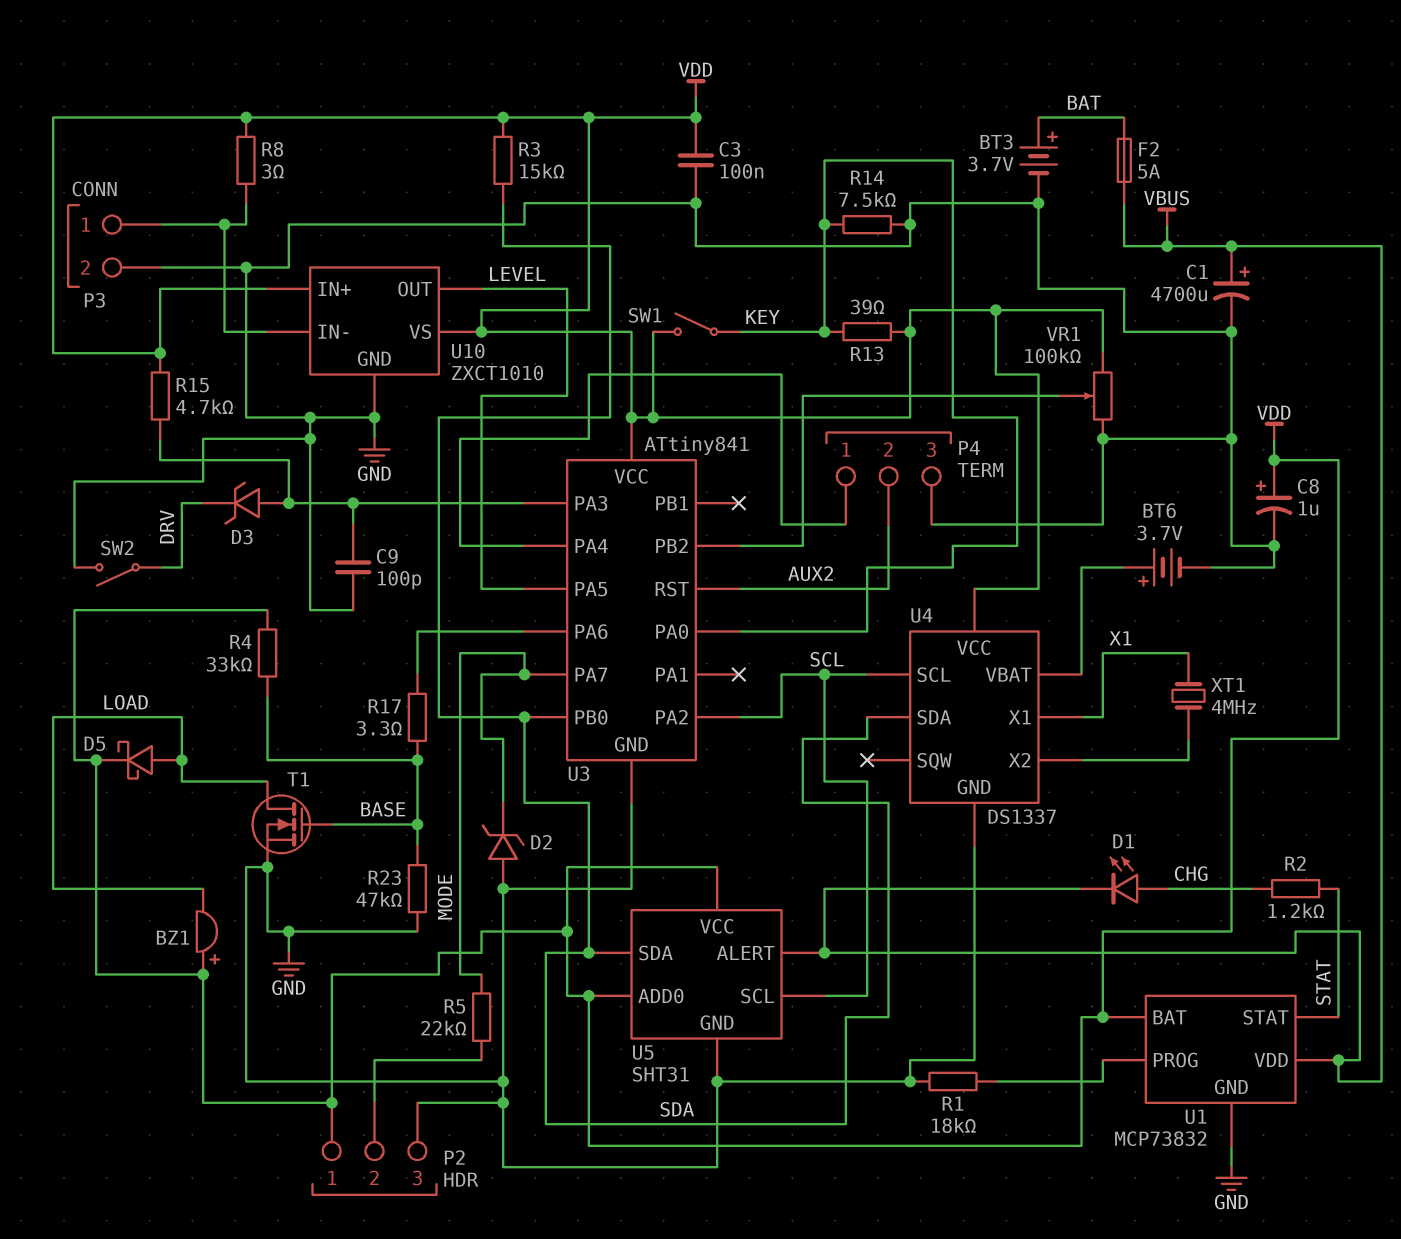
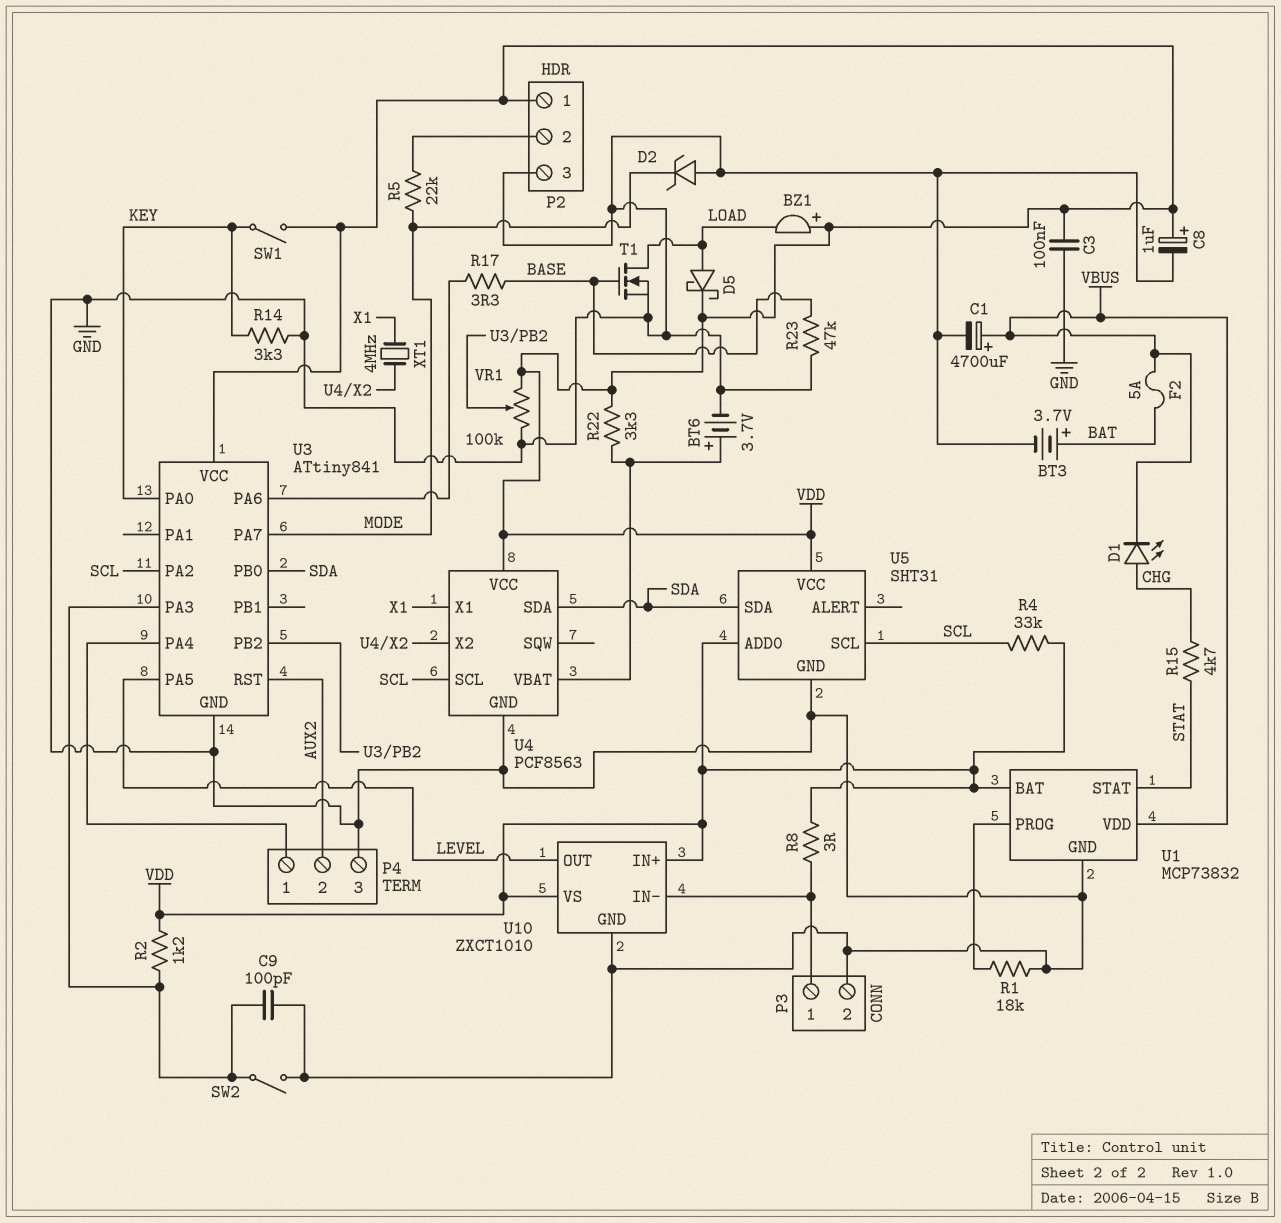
D3: zener (A U3/PA3, K DRV) -> none
R2: 1.2k (CHG, STAT) -> 1.2k (U3/PA3, VDD)
R3: 15k (SDA, VDD) -> none
R4: 33k (BASE, VDD) -> 33k (SCL, VDD)
R13: 39 (KEY, VDD) -> none
R14: 7.5k (GND, KEY) -> 3.3k (GND, KEY)
R15: 4.7k (U3/PA3, VDD) -> 4.7k (CHG, STAT)
R22: none -> 3.3k (U4/VBAT, VDD)
SW2: switch (DRV, GND) -> switch (GND, U3/PA3)
U4: DS1337 -> PCF8563
U5 pin ALERT: VBUS -> none

